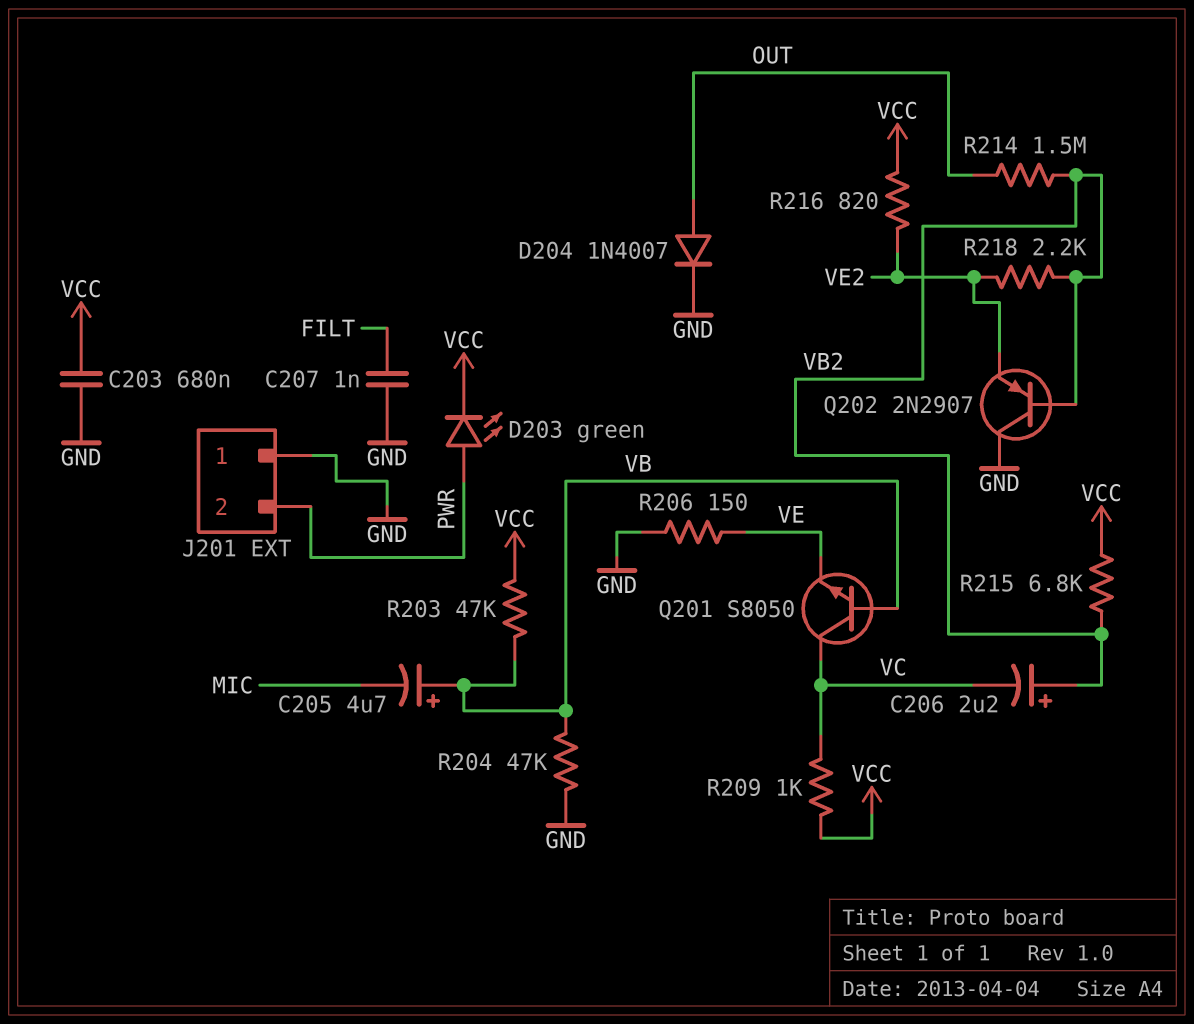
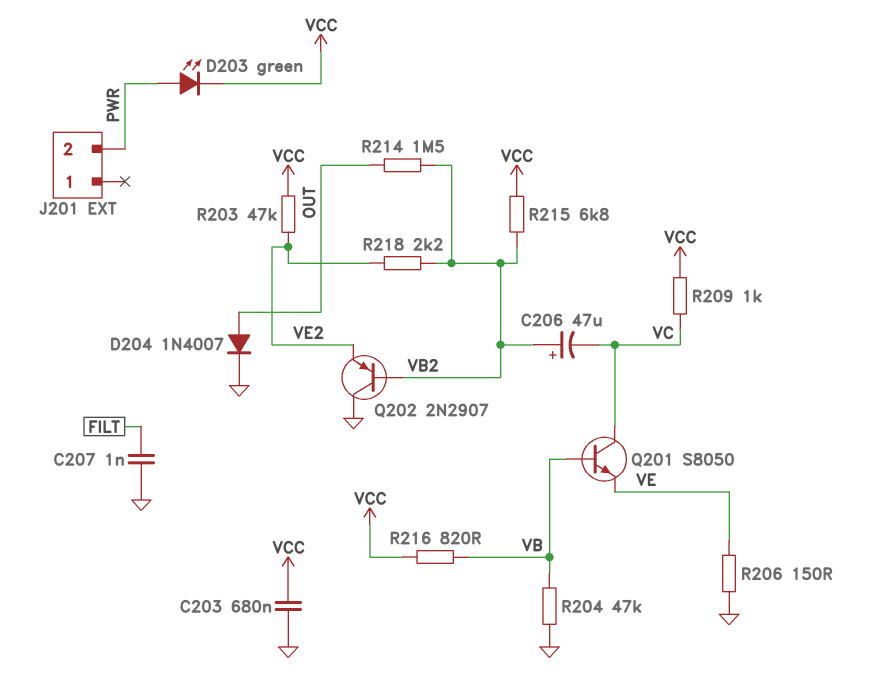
C205: 4.7uF (plus VB, minus MIC) -> none
C206: 2.2uF (plus VB2, minus VC) -> 47uF (plus VB2, minus VC)
J201 pin 1: GND -> none
R203: 47k (VB, VCC) -> 47k (VCC, VE2)
R216: 820 (VCC, VE2) -> 820 (VB, VCC)

